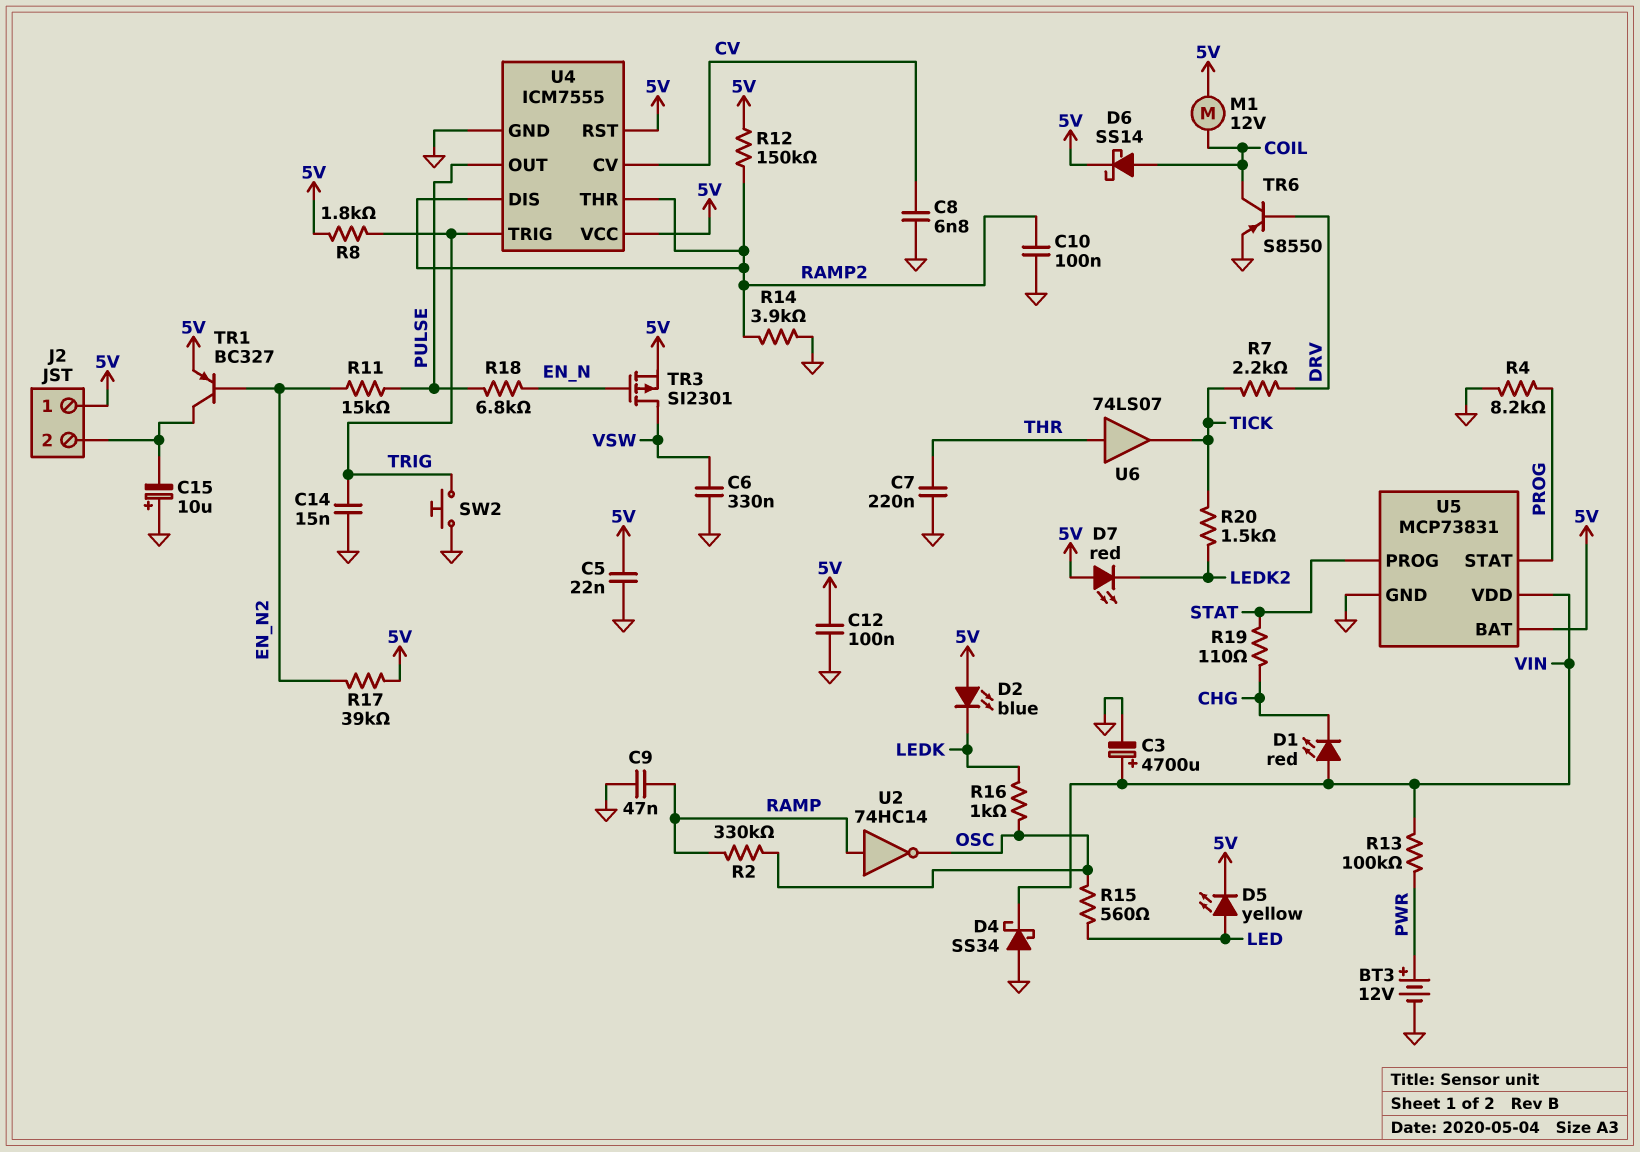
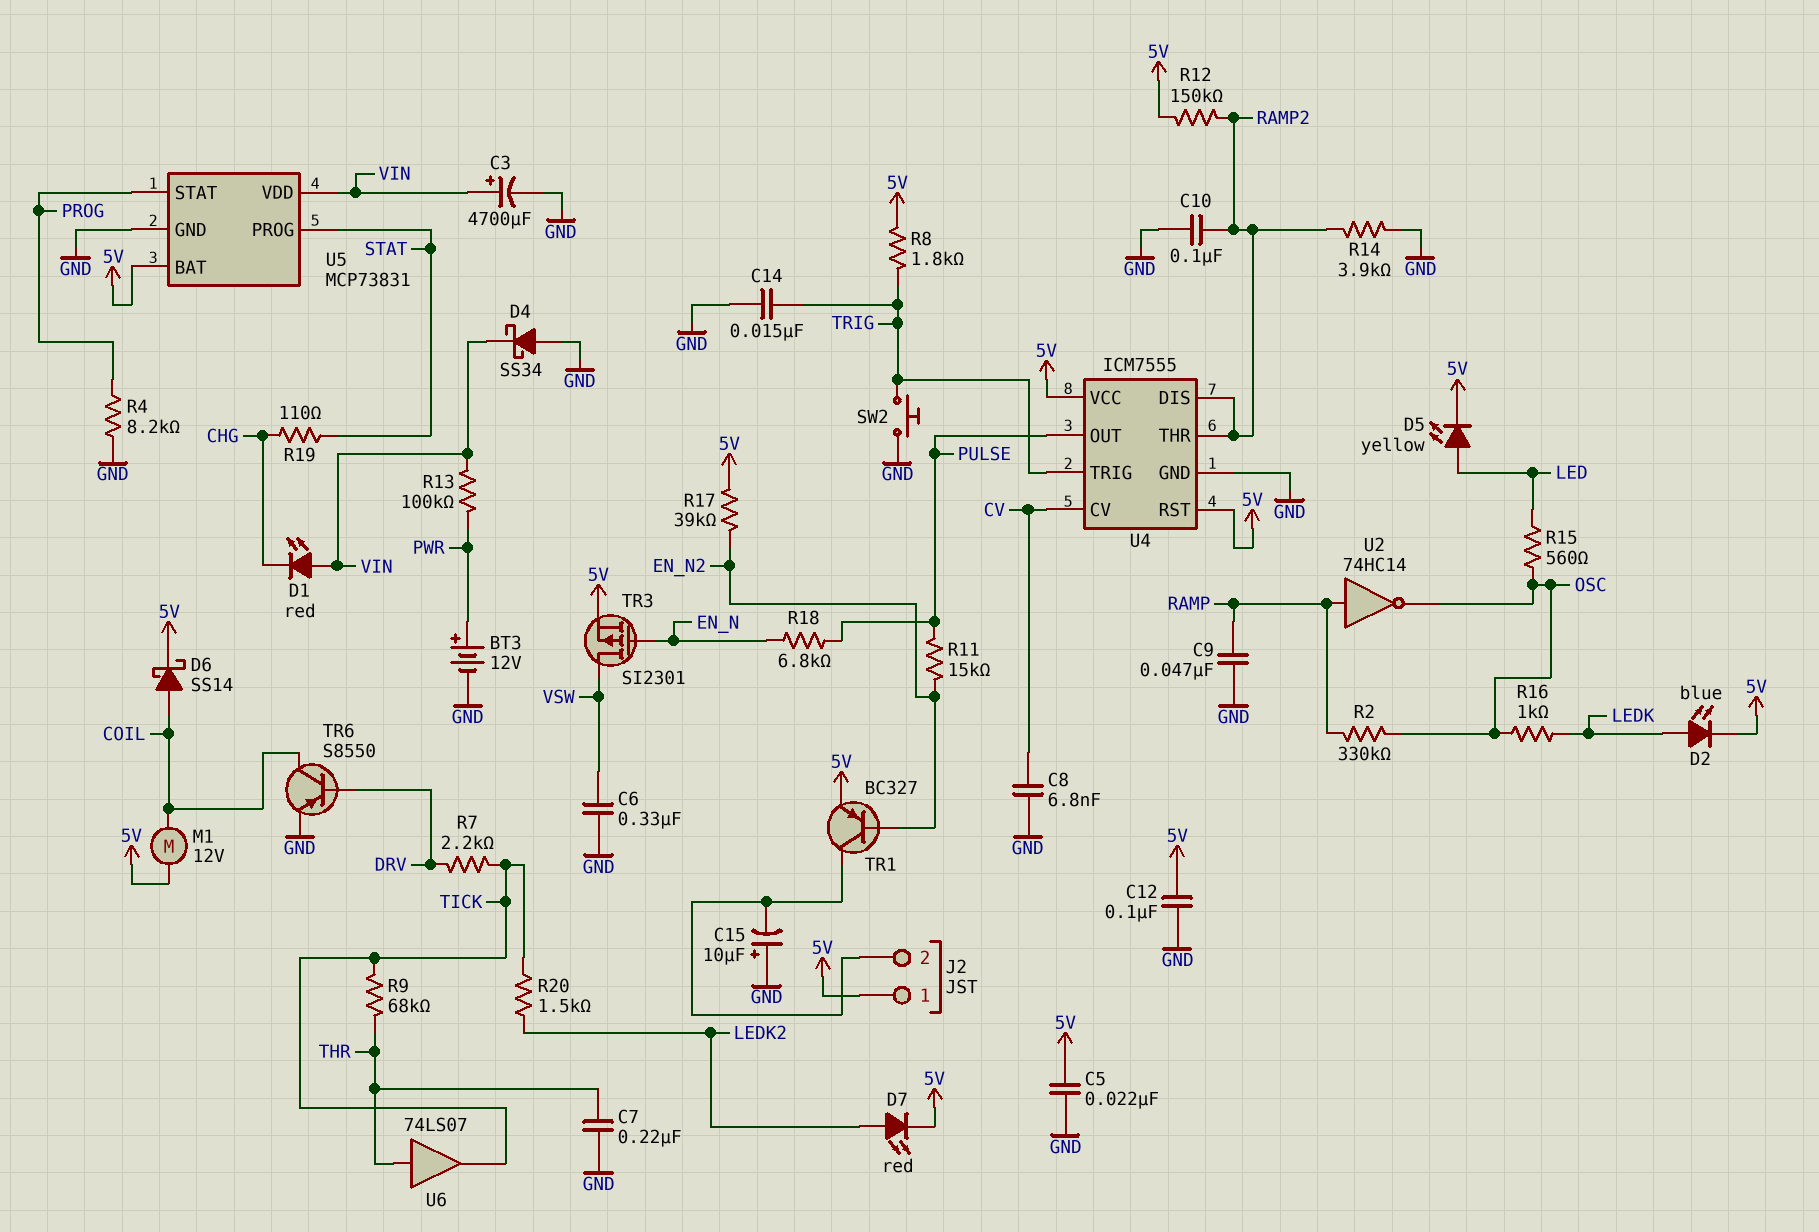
D2: LED blue (A 5V, K LEDK) -> LED blue (A LEDK, K 5V)
D7: LED red (A 5V, K LEDK2) -> LED red (A LEDK2, K 5V)
R9: none -> 68k (THR, TICK)

